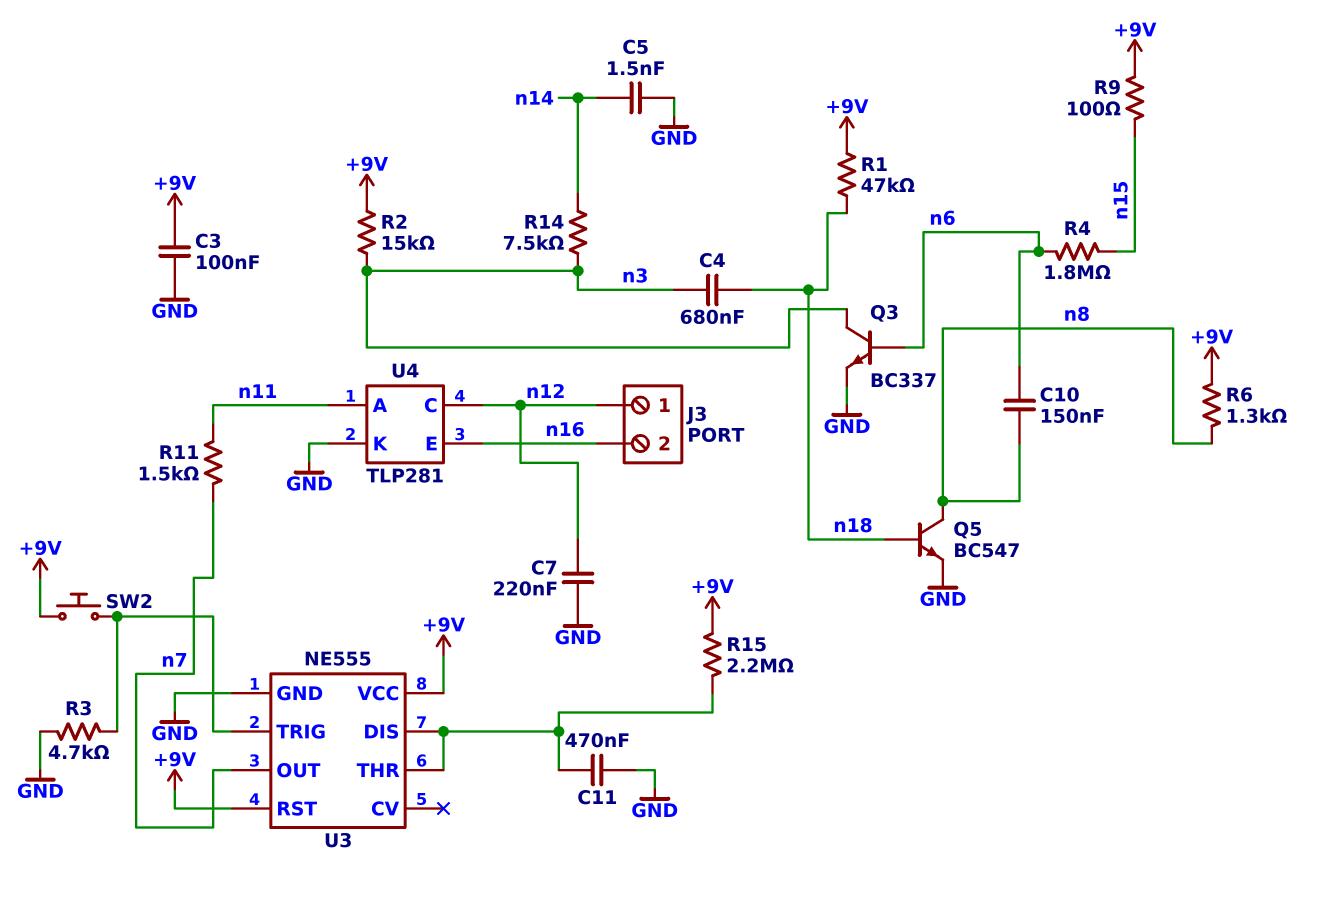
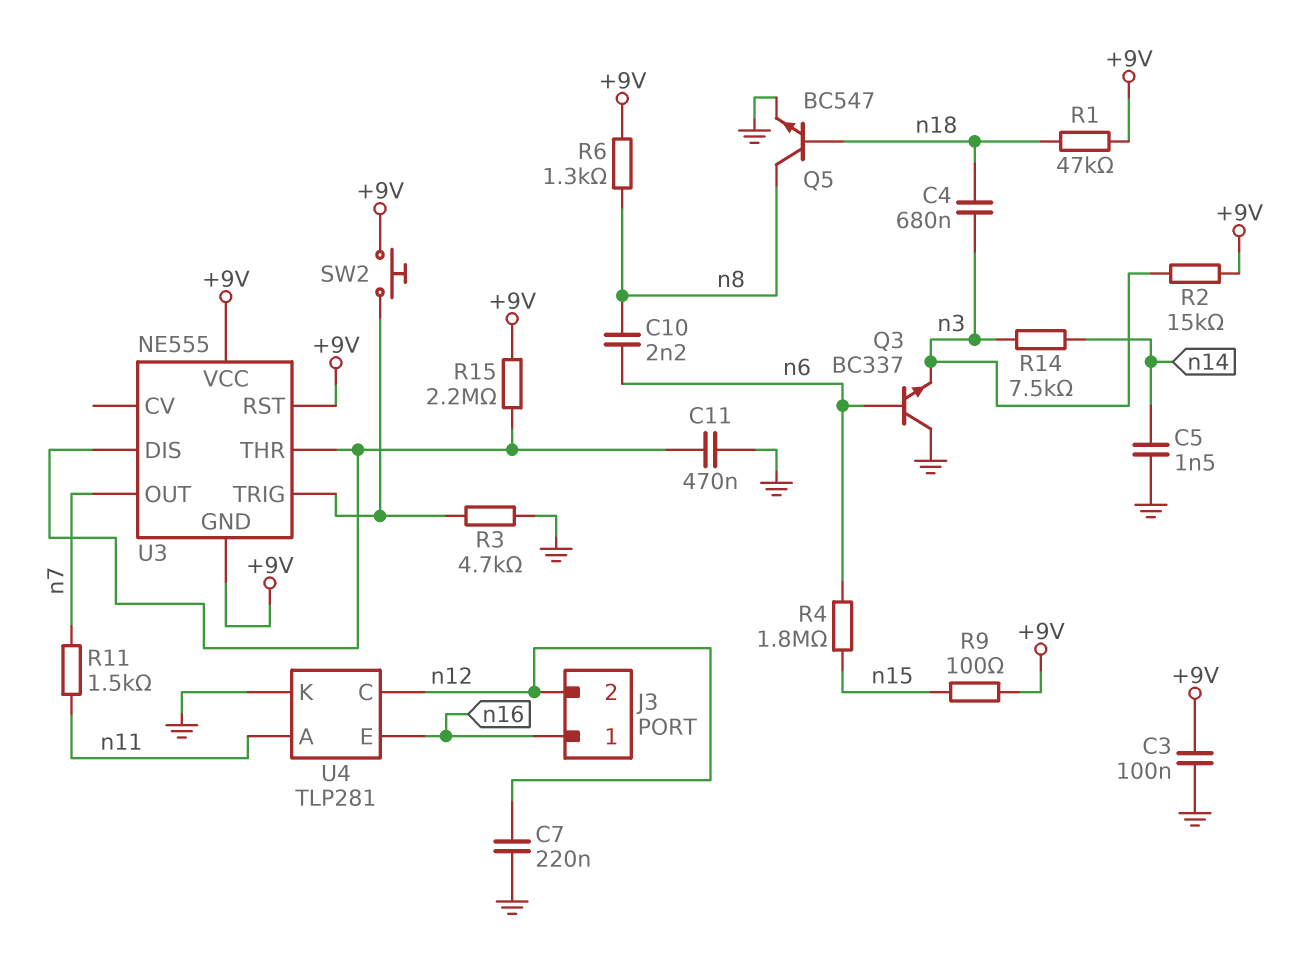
C10: 150nF (n6, n8) -> 2.2nF (n6, n8)
J3 pin 1: n12 -> n16
J3 pin 2: n16 -> n12
Q3: NPN BC337 (B n6, C n3, E GND) -> NPN BC337 (B n6, C GND, E n3)
U3 pin GND: GND -> +9V

